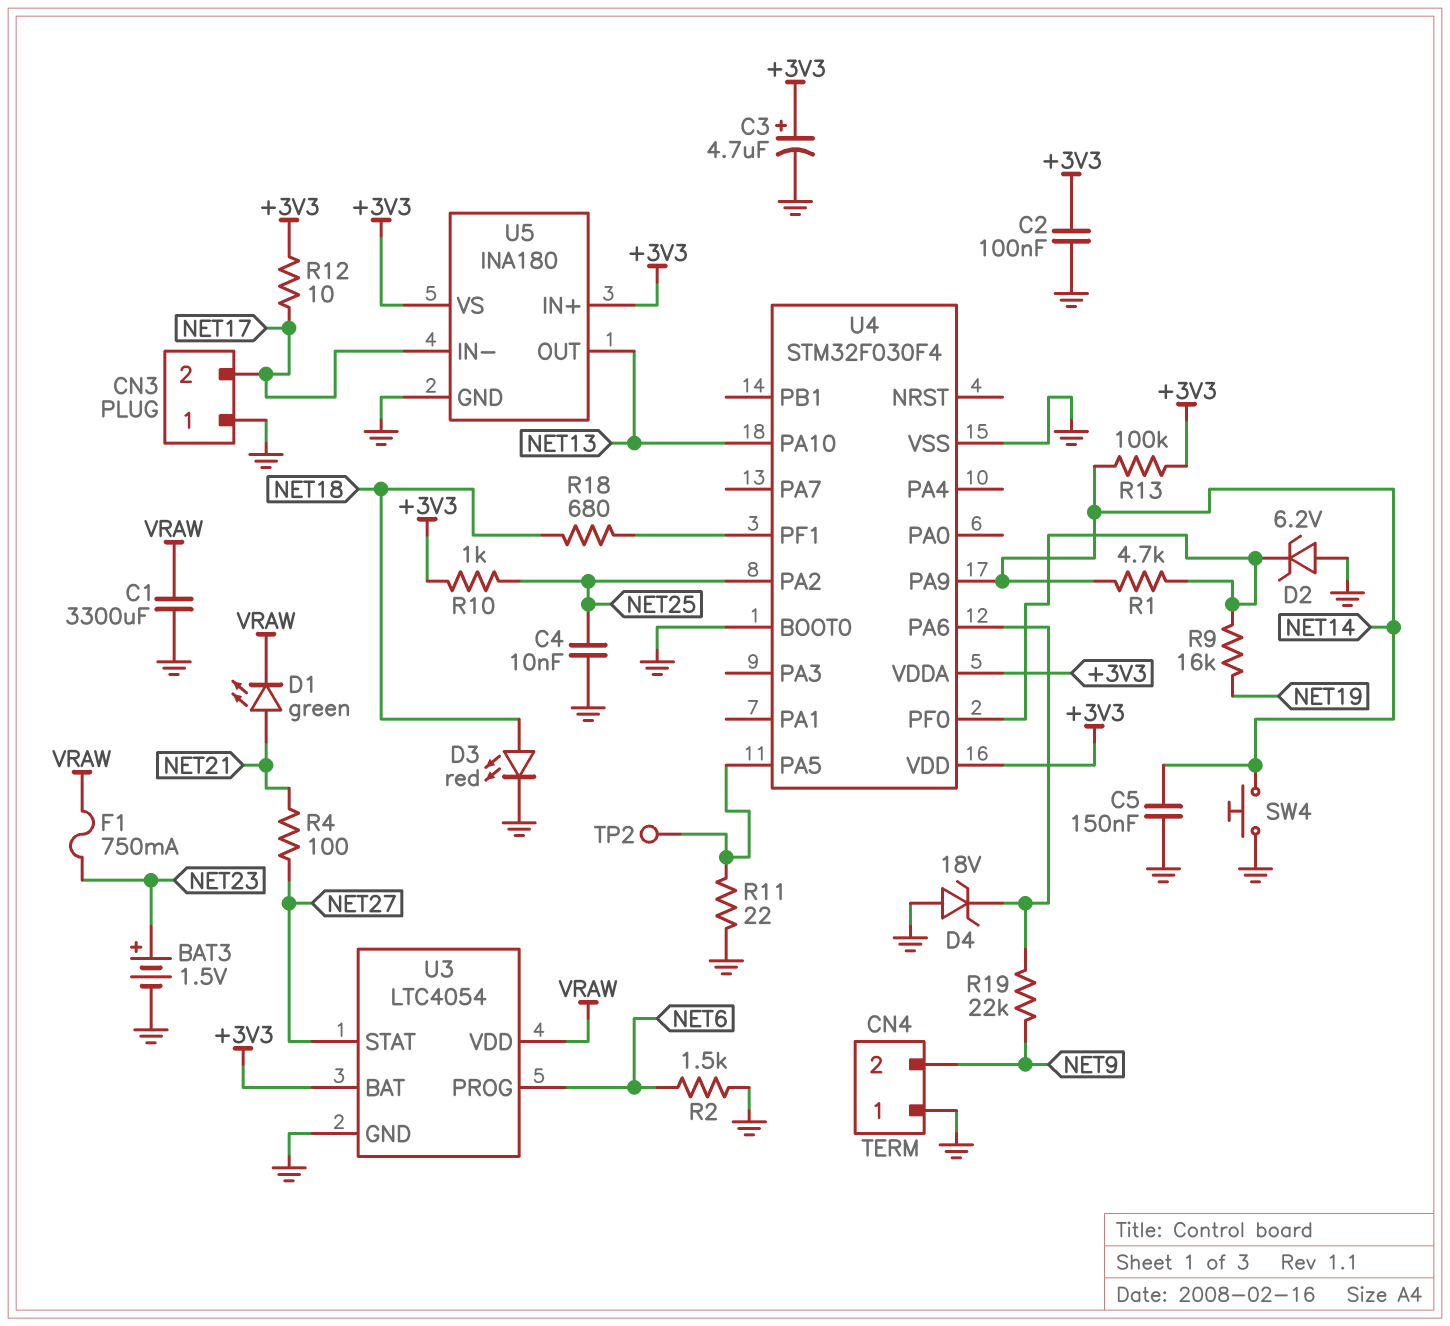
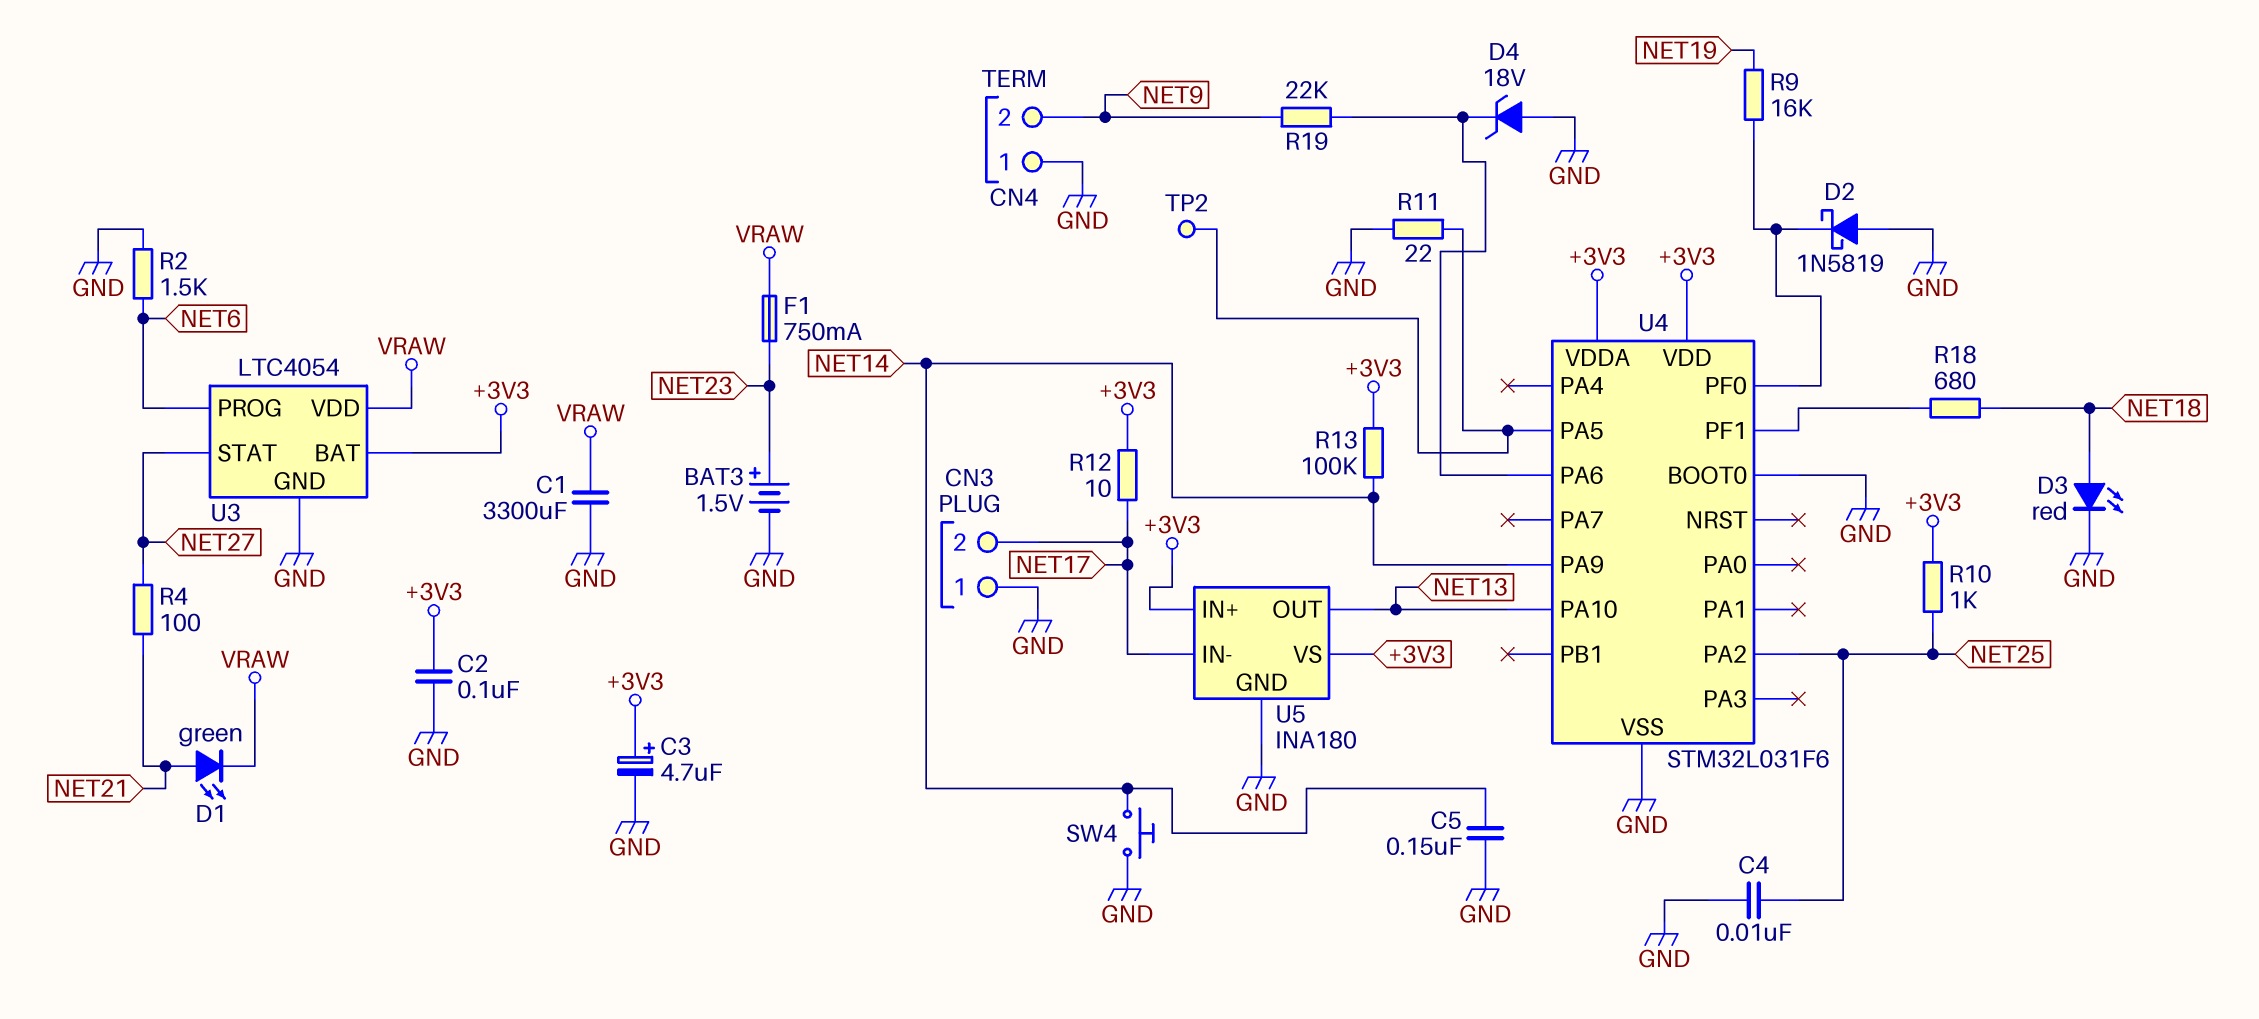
D2: zener 6.2V (A GND, K U4/PF0) -> schottky 1N5819 (A GND, K U4/PF0)
R1: 4.7k (NET14, U4/PF0) -> none
U4: STM32F030F4 -> STM32L031F6

